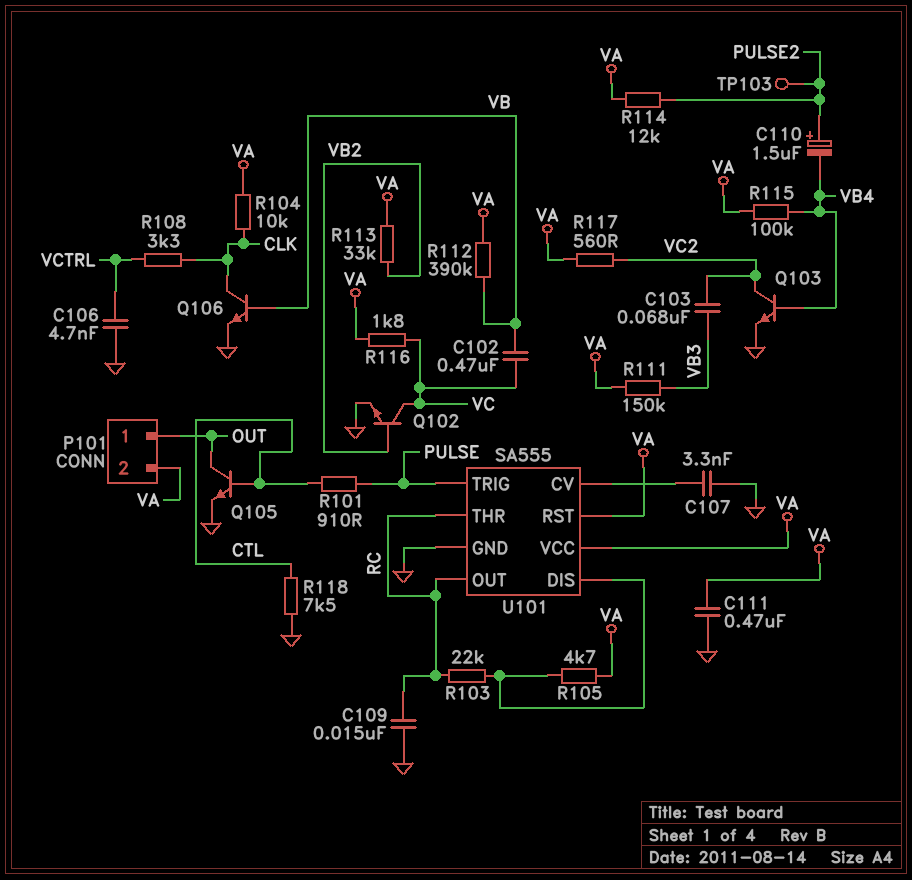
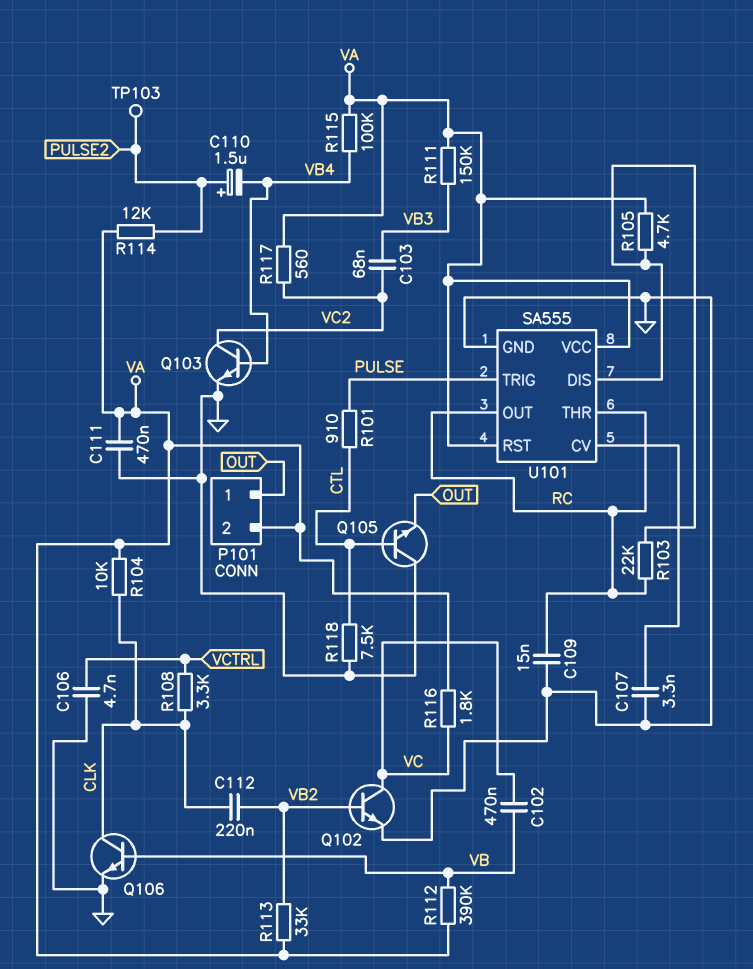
C112: none -> 220nF (CLK, VB2)
Q105: NPN (B CTL, C OUT, E GND) -> NPN (B CTL, C GND, E OUT)

